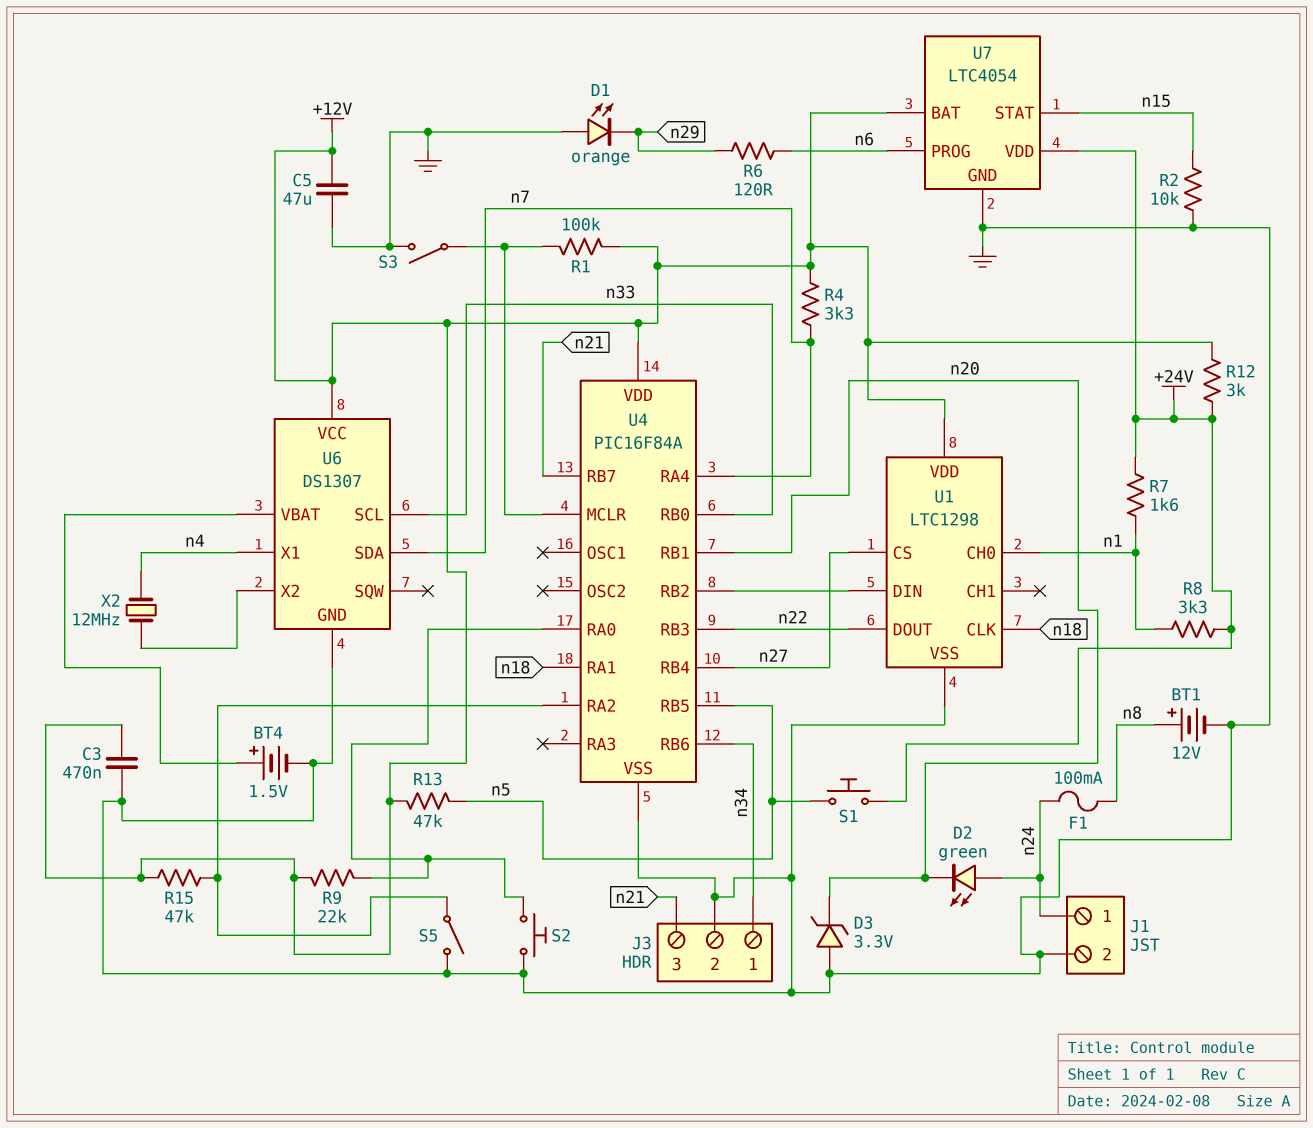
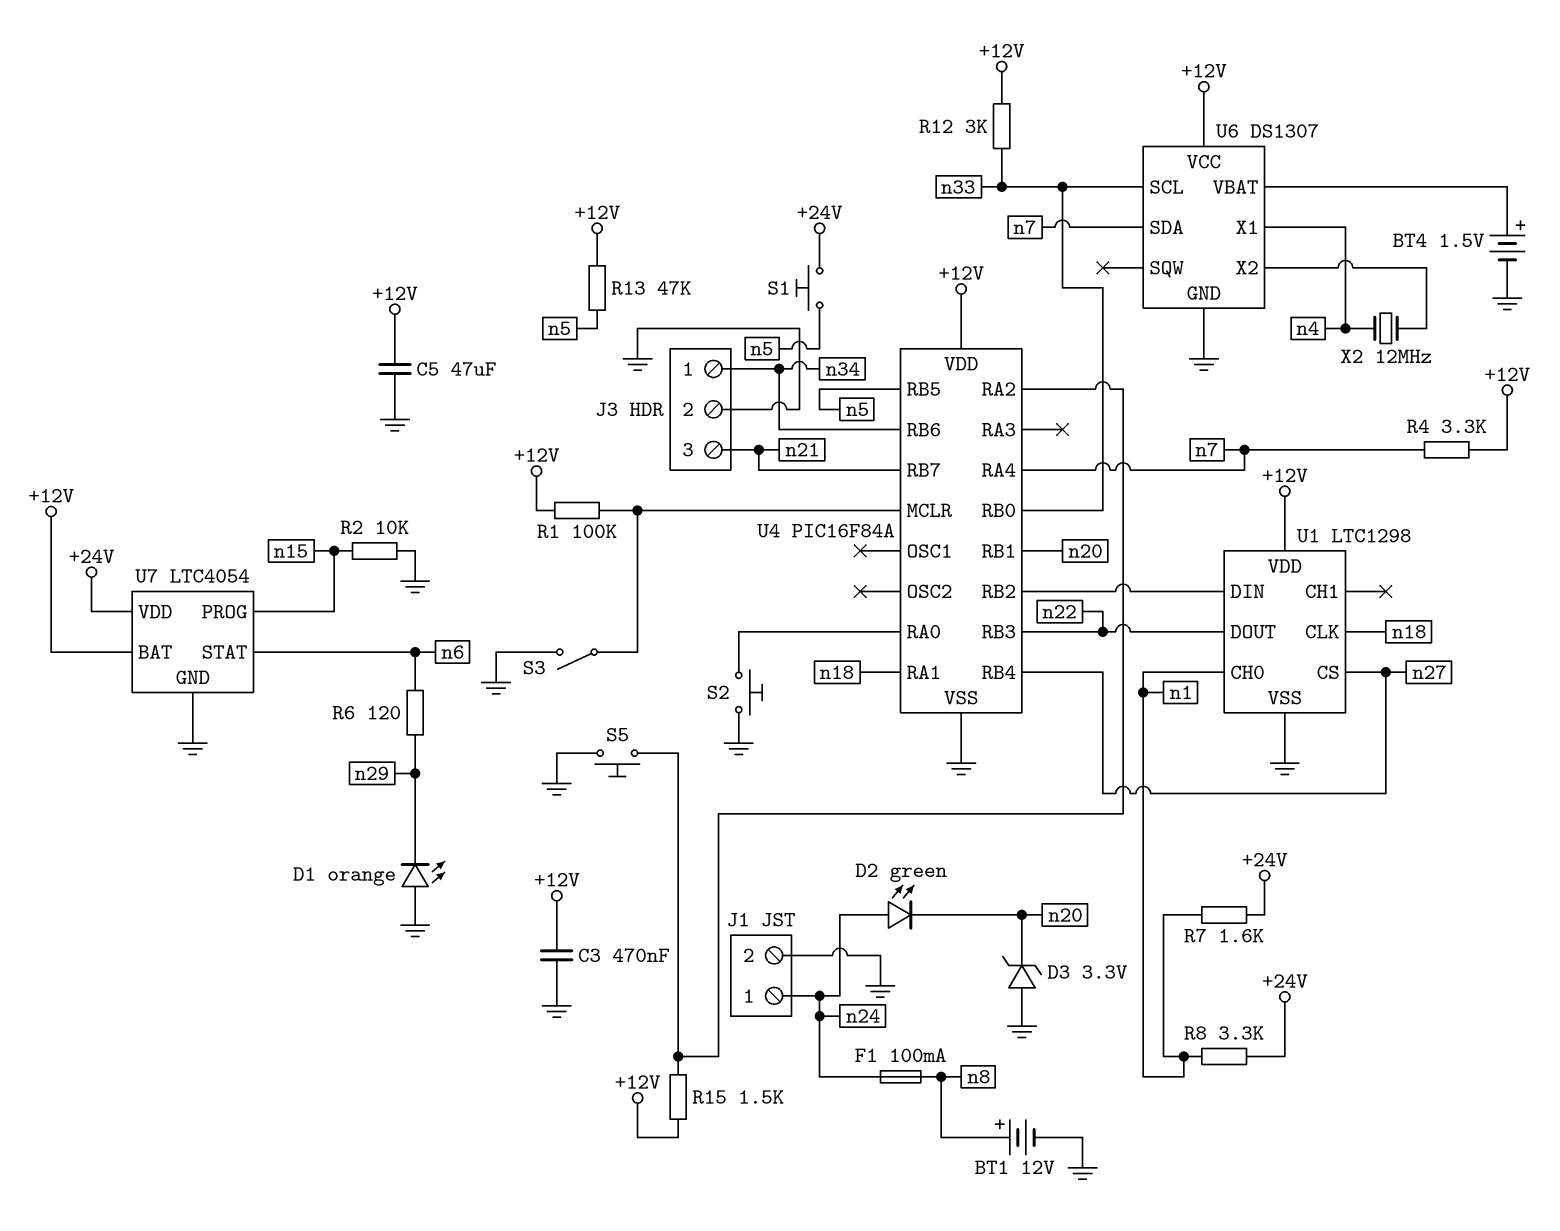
R9: 22k (+12V, U4/RA0) -> none
R12: 3k (+12V, +24V) -> 3k (+12V, n33)
R15: 47k (+12V, U4/RA2) -> 1.5k (+12V, U4/RA2)
S5: switch (GND, U4/RA2) -> button (GND, U4/RA2)
U7 pin PROG: n6 -> n15
U7 pin STAT: n15 -> n6

